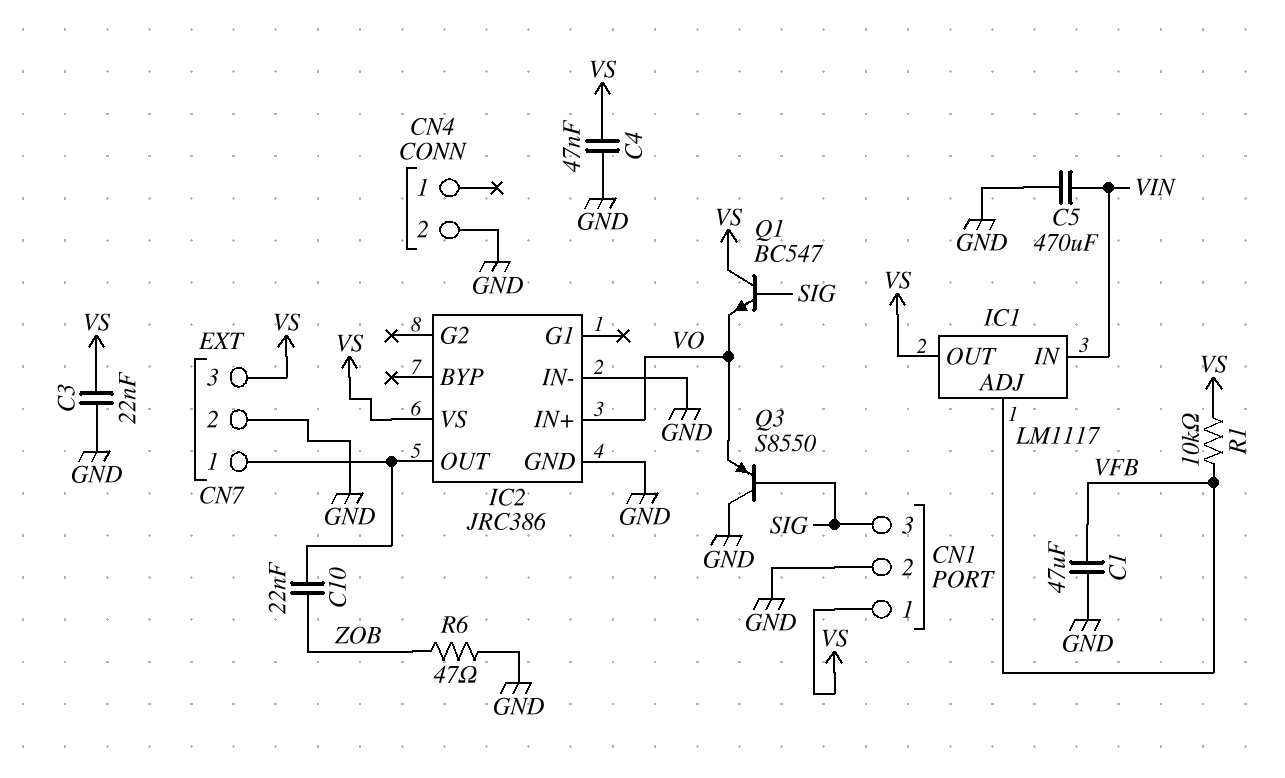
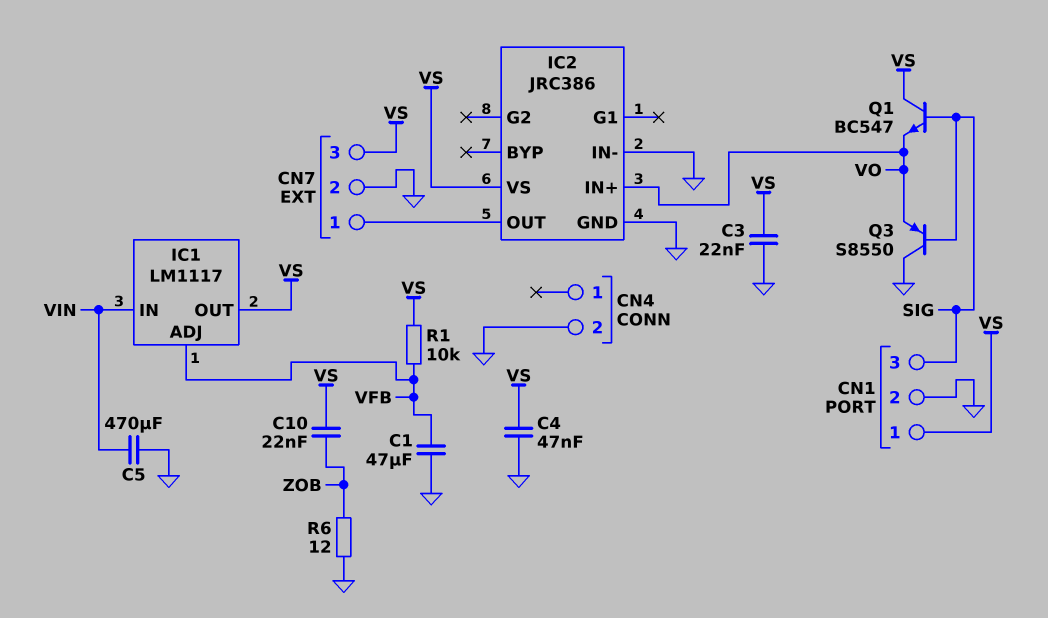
C10: 22nF (CN7/1, ZOB) -> 22nF (VS, ZOB)
R6: 47 (GND, ZOB) -> 12 (GND, ZOB)

